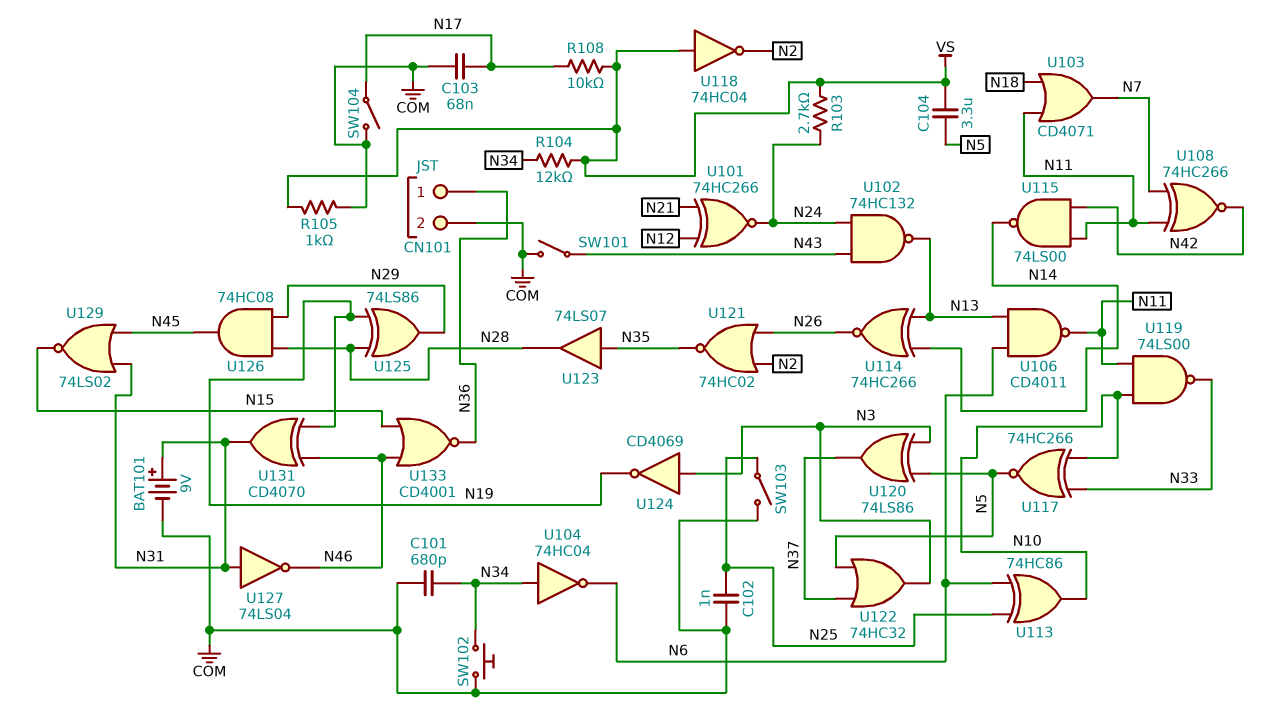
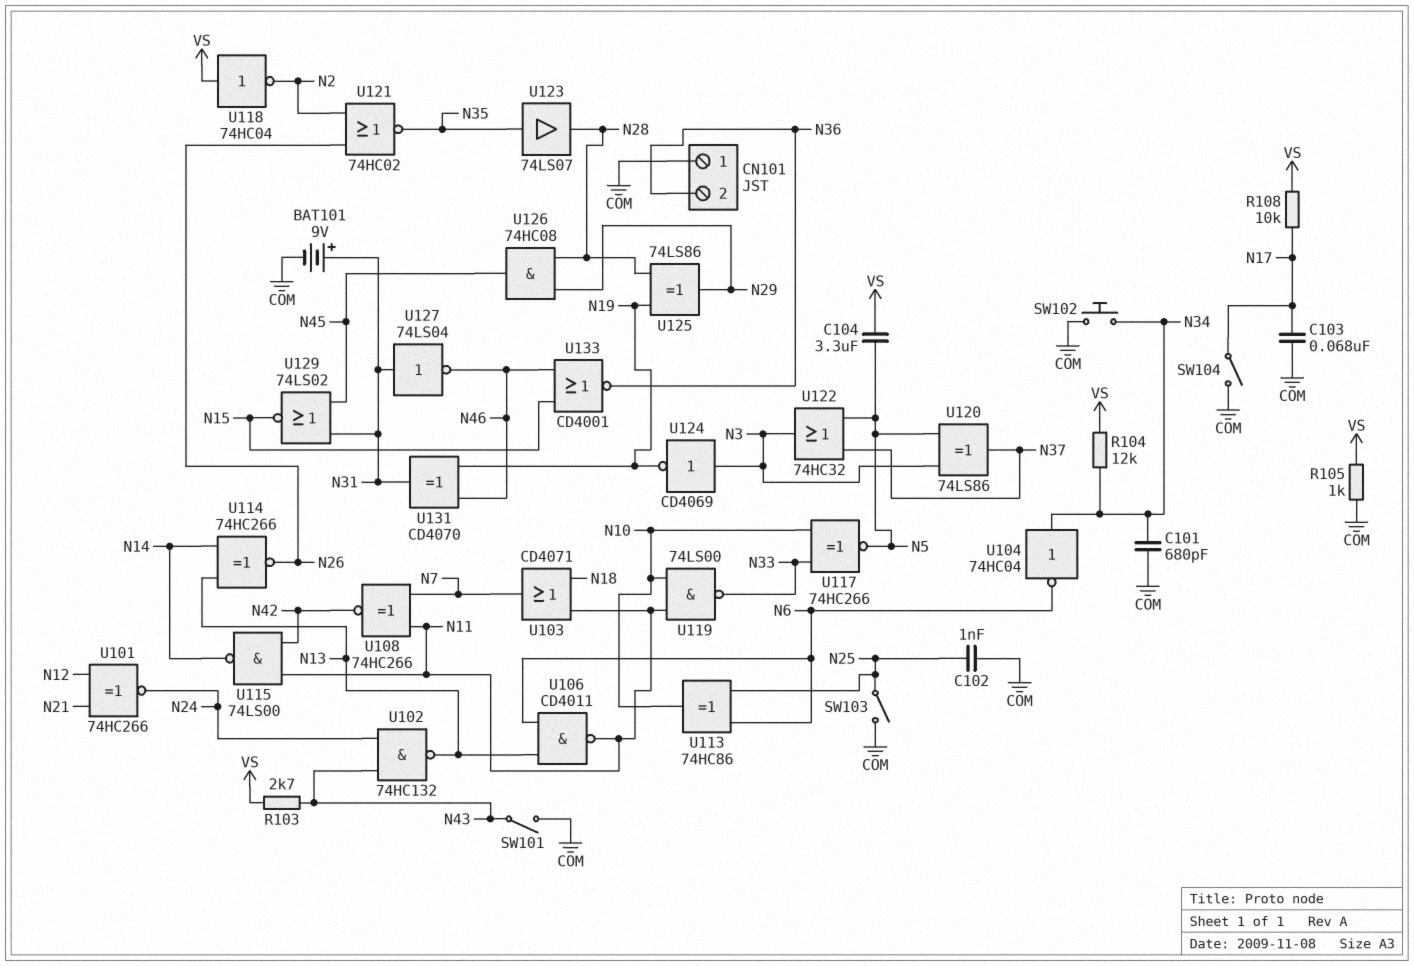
CN101 pin 1: N36 -> COM
CN101 pin 2: COM -> N36
R103: 2.7k (N24, VS) -> 2.7k (N43, VS)

